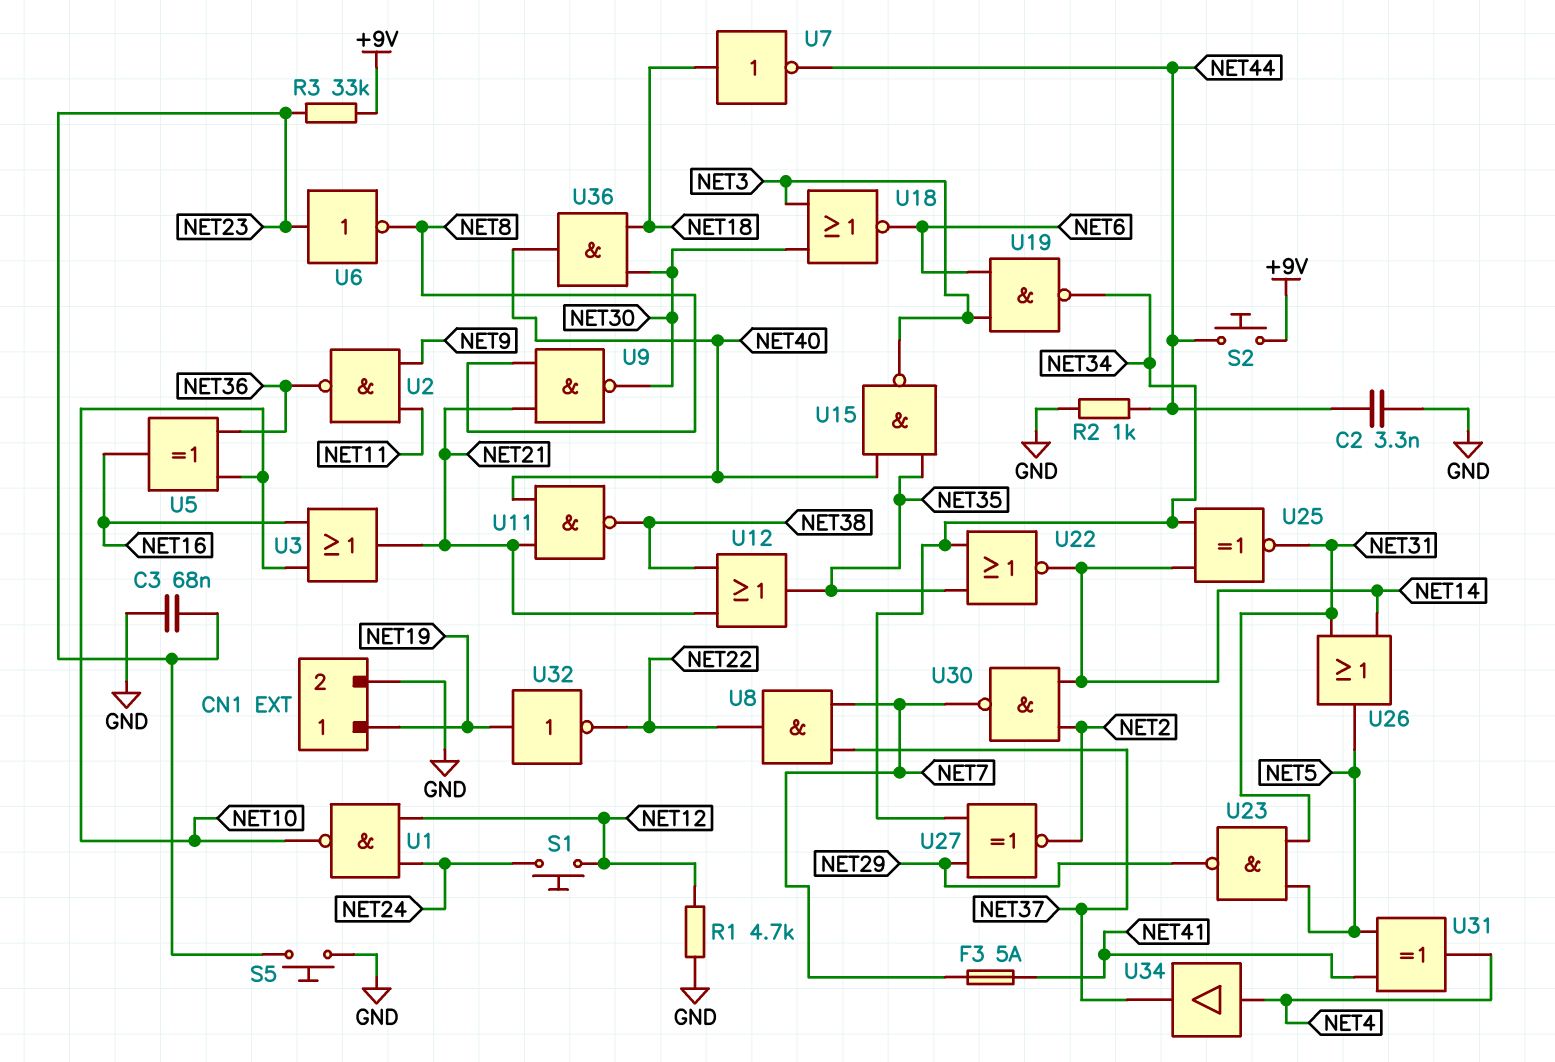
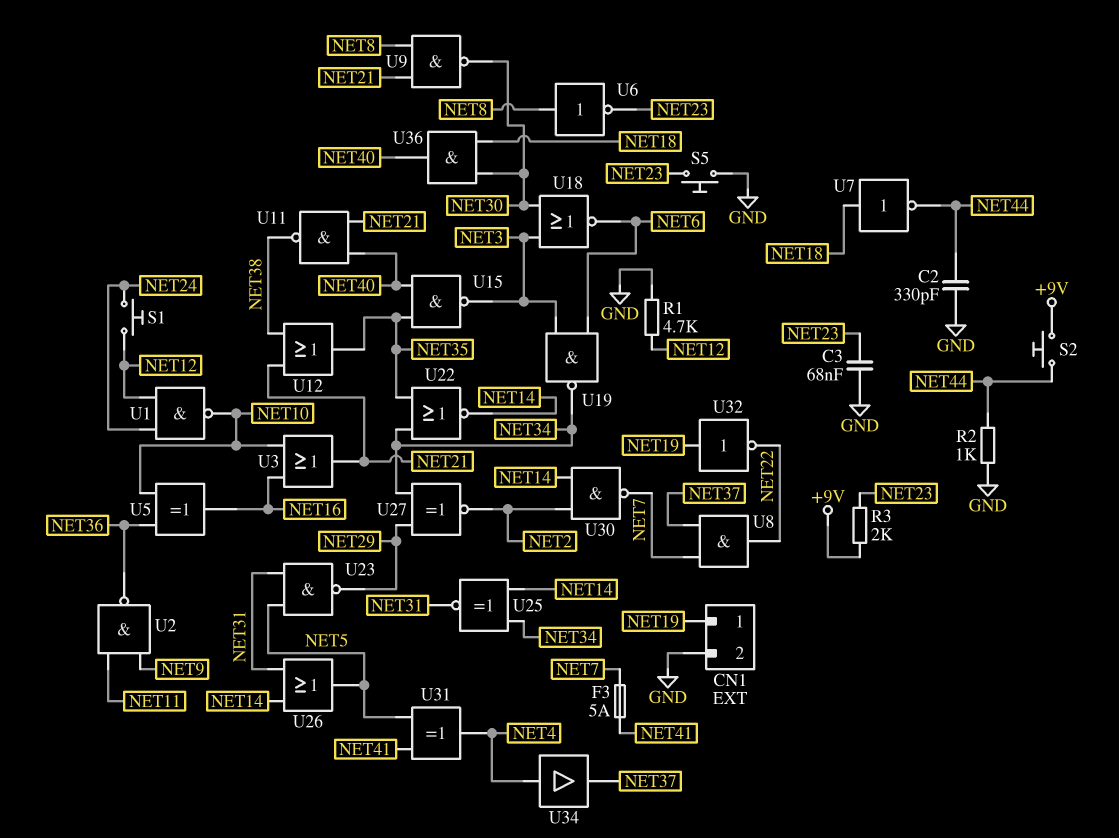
C2: 3.3nF (GND, NET44) -> 330pF (GND, NET44)
R3: 33k (+9V, NET23) -> 2k (+9V, NET23)
U6: NOT (in NET23, out NET8) -> NOT (in NET8, out NET23)

